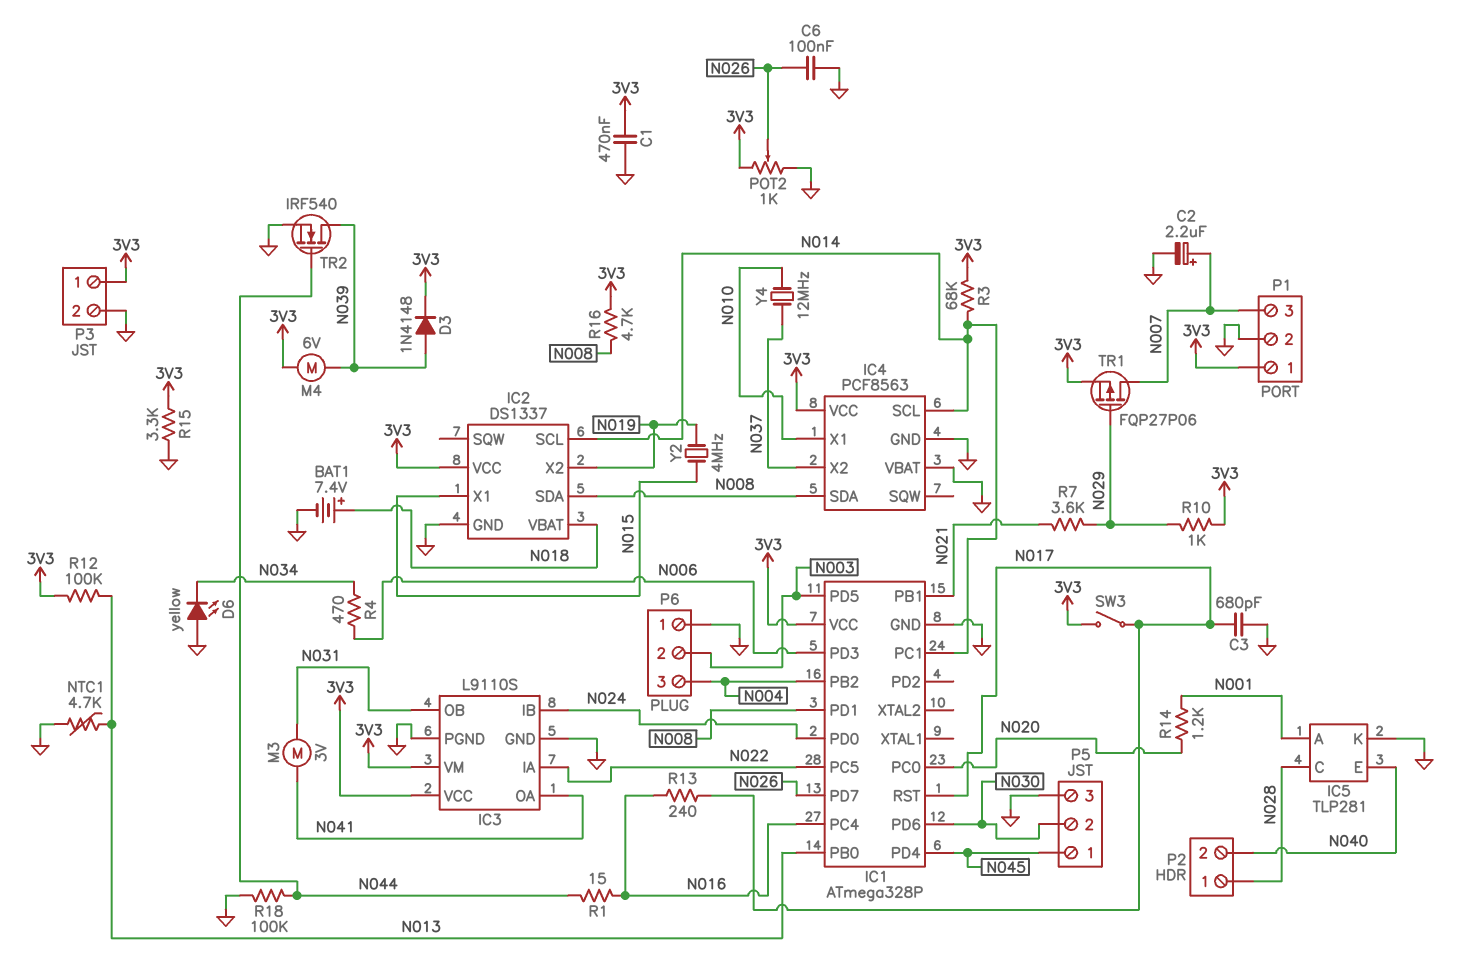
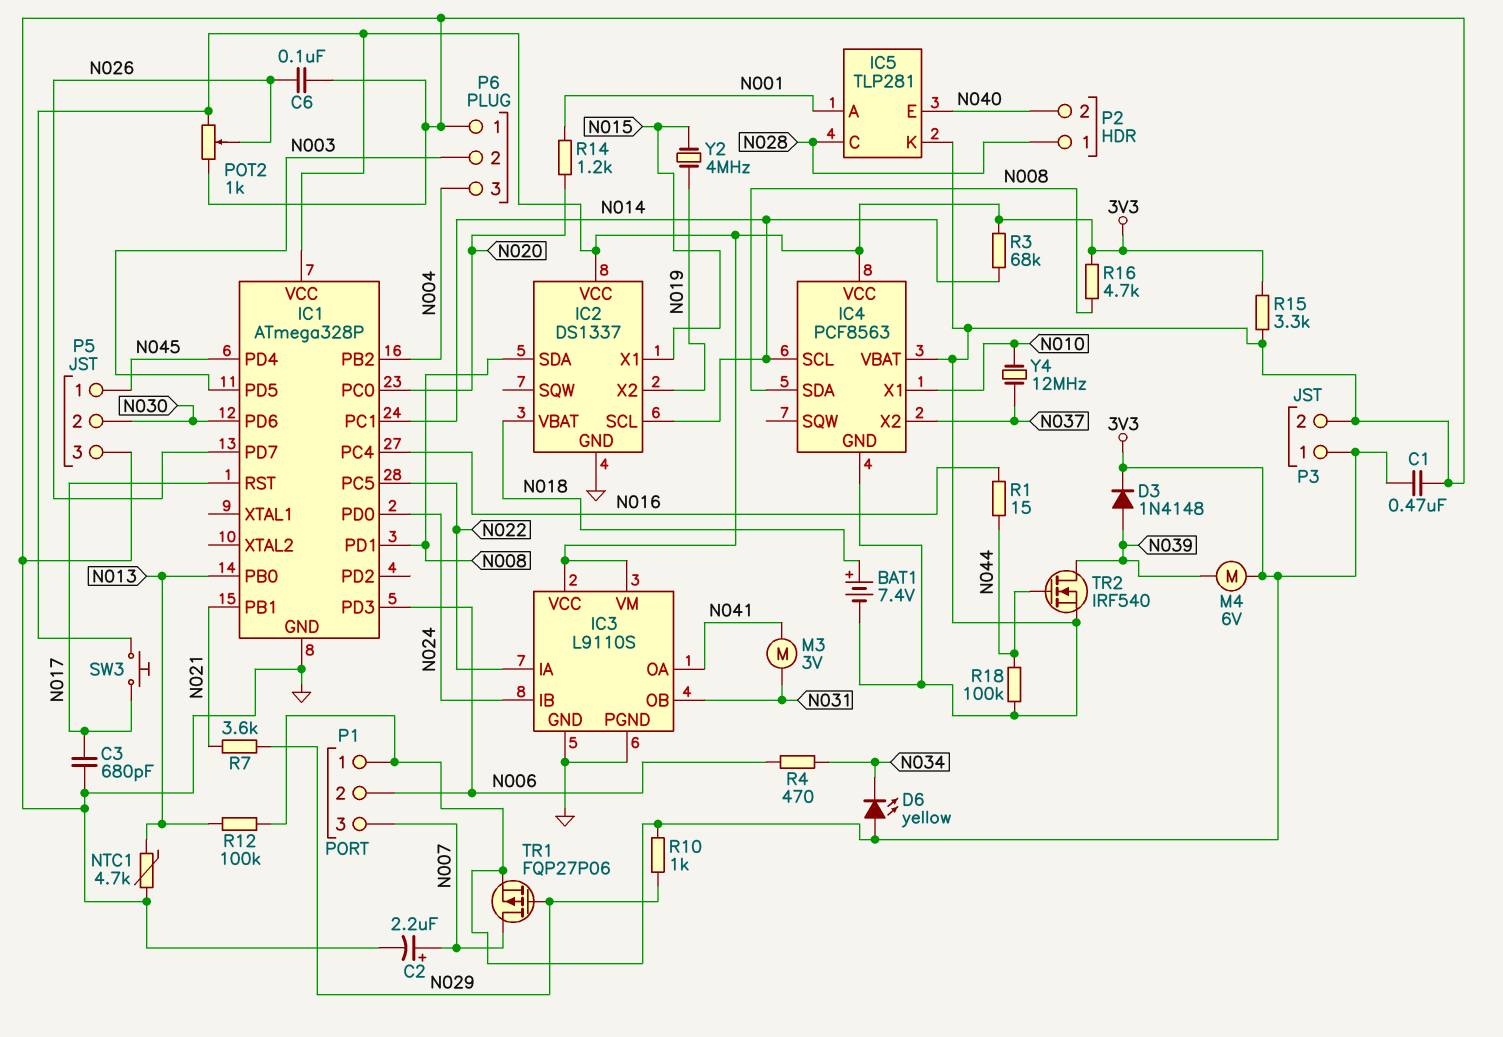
D6: LED yellow (A GND, K N034) -> LED yellow (A 3V3, K N034)
P1 pin 2: GND -> N006
R13: 240 (N016, N017) -> none
SW3: switch (3V3, N017) -> button (3V3, N017)

